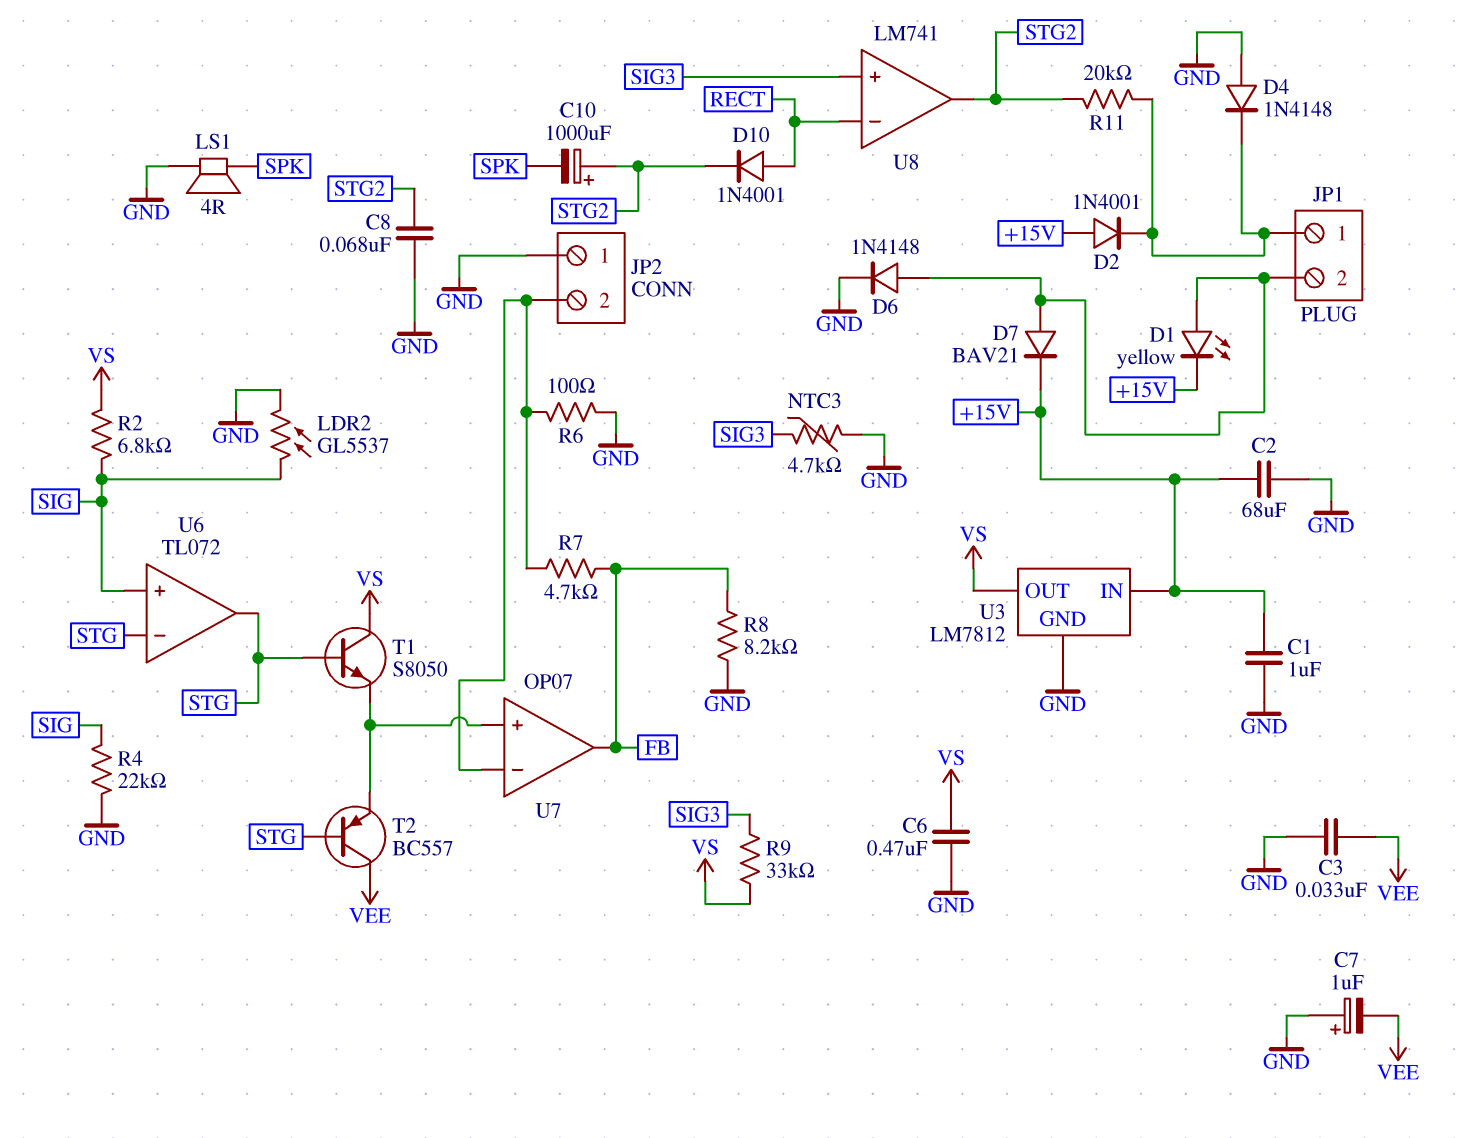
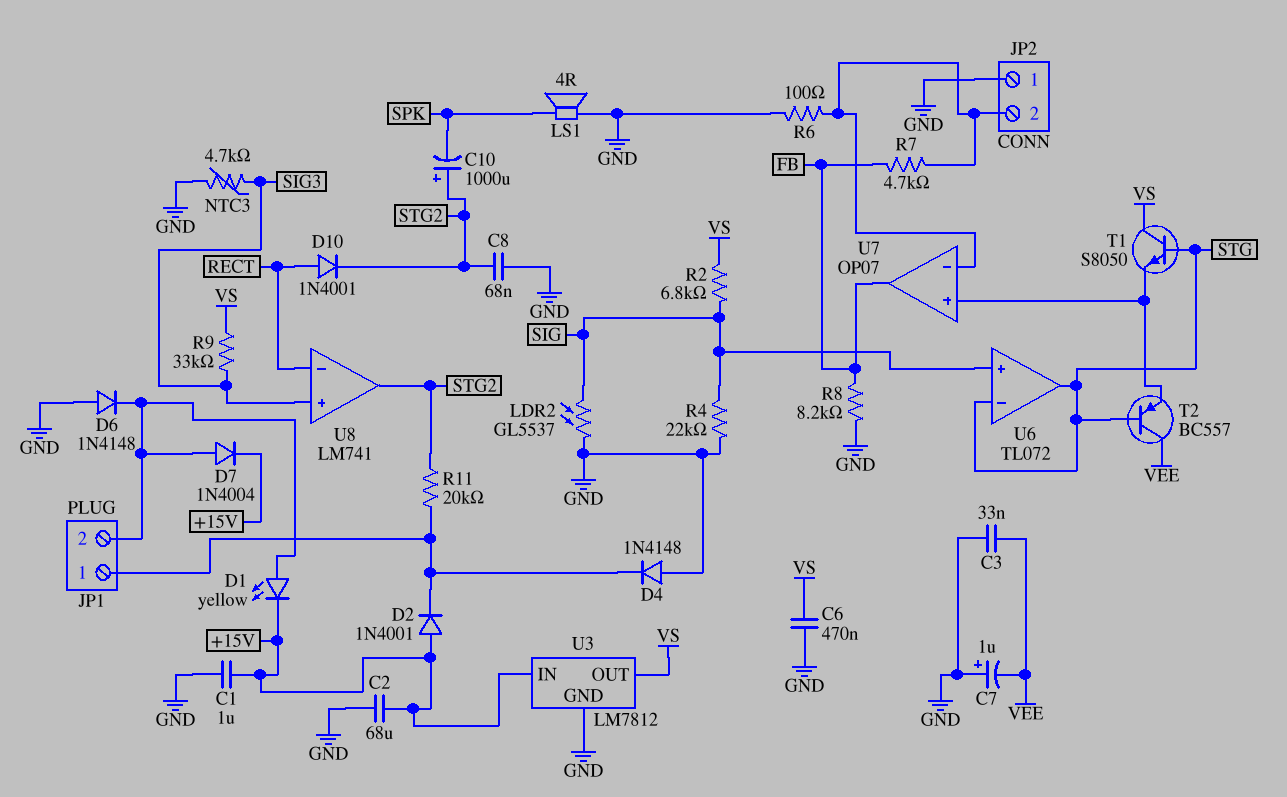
D6: diode 1N4148 (A JP1/2, K GND) -> diode 1N4148 (A GND, K JP1/2)
D7: diode BAV21 (A JP1/2, K +15V) -> diode 1N4004 (A JP1/2, K +15V)

